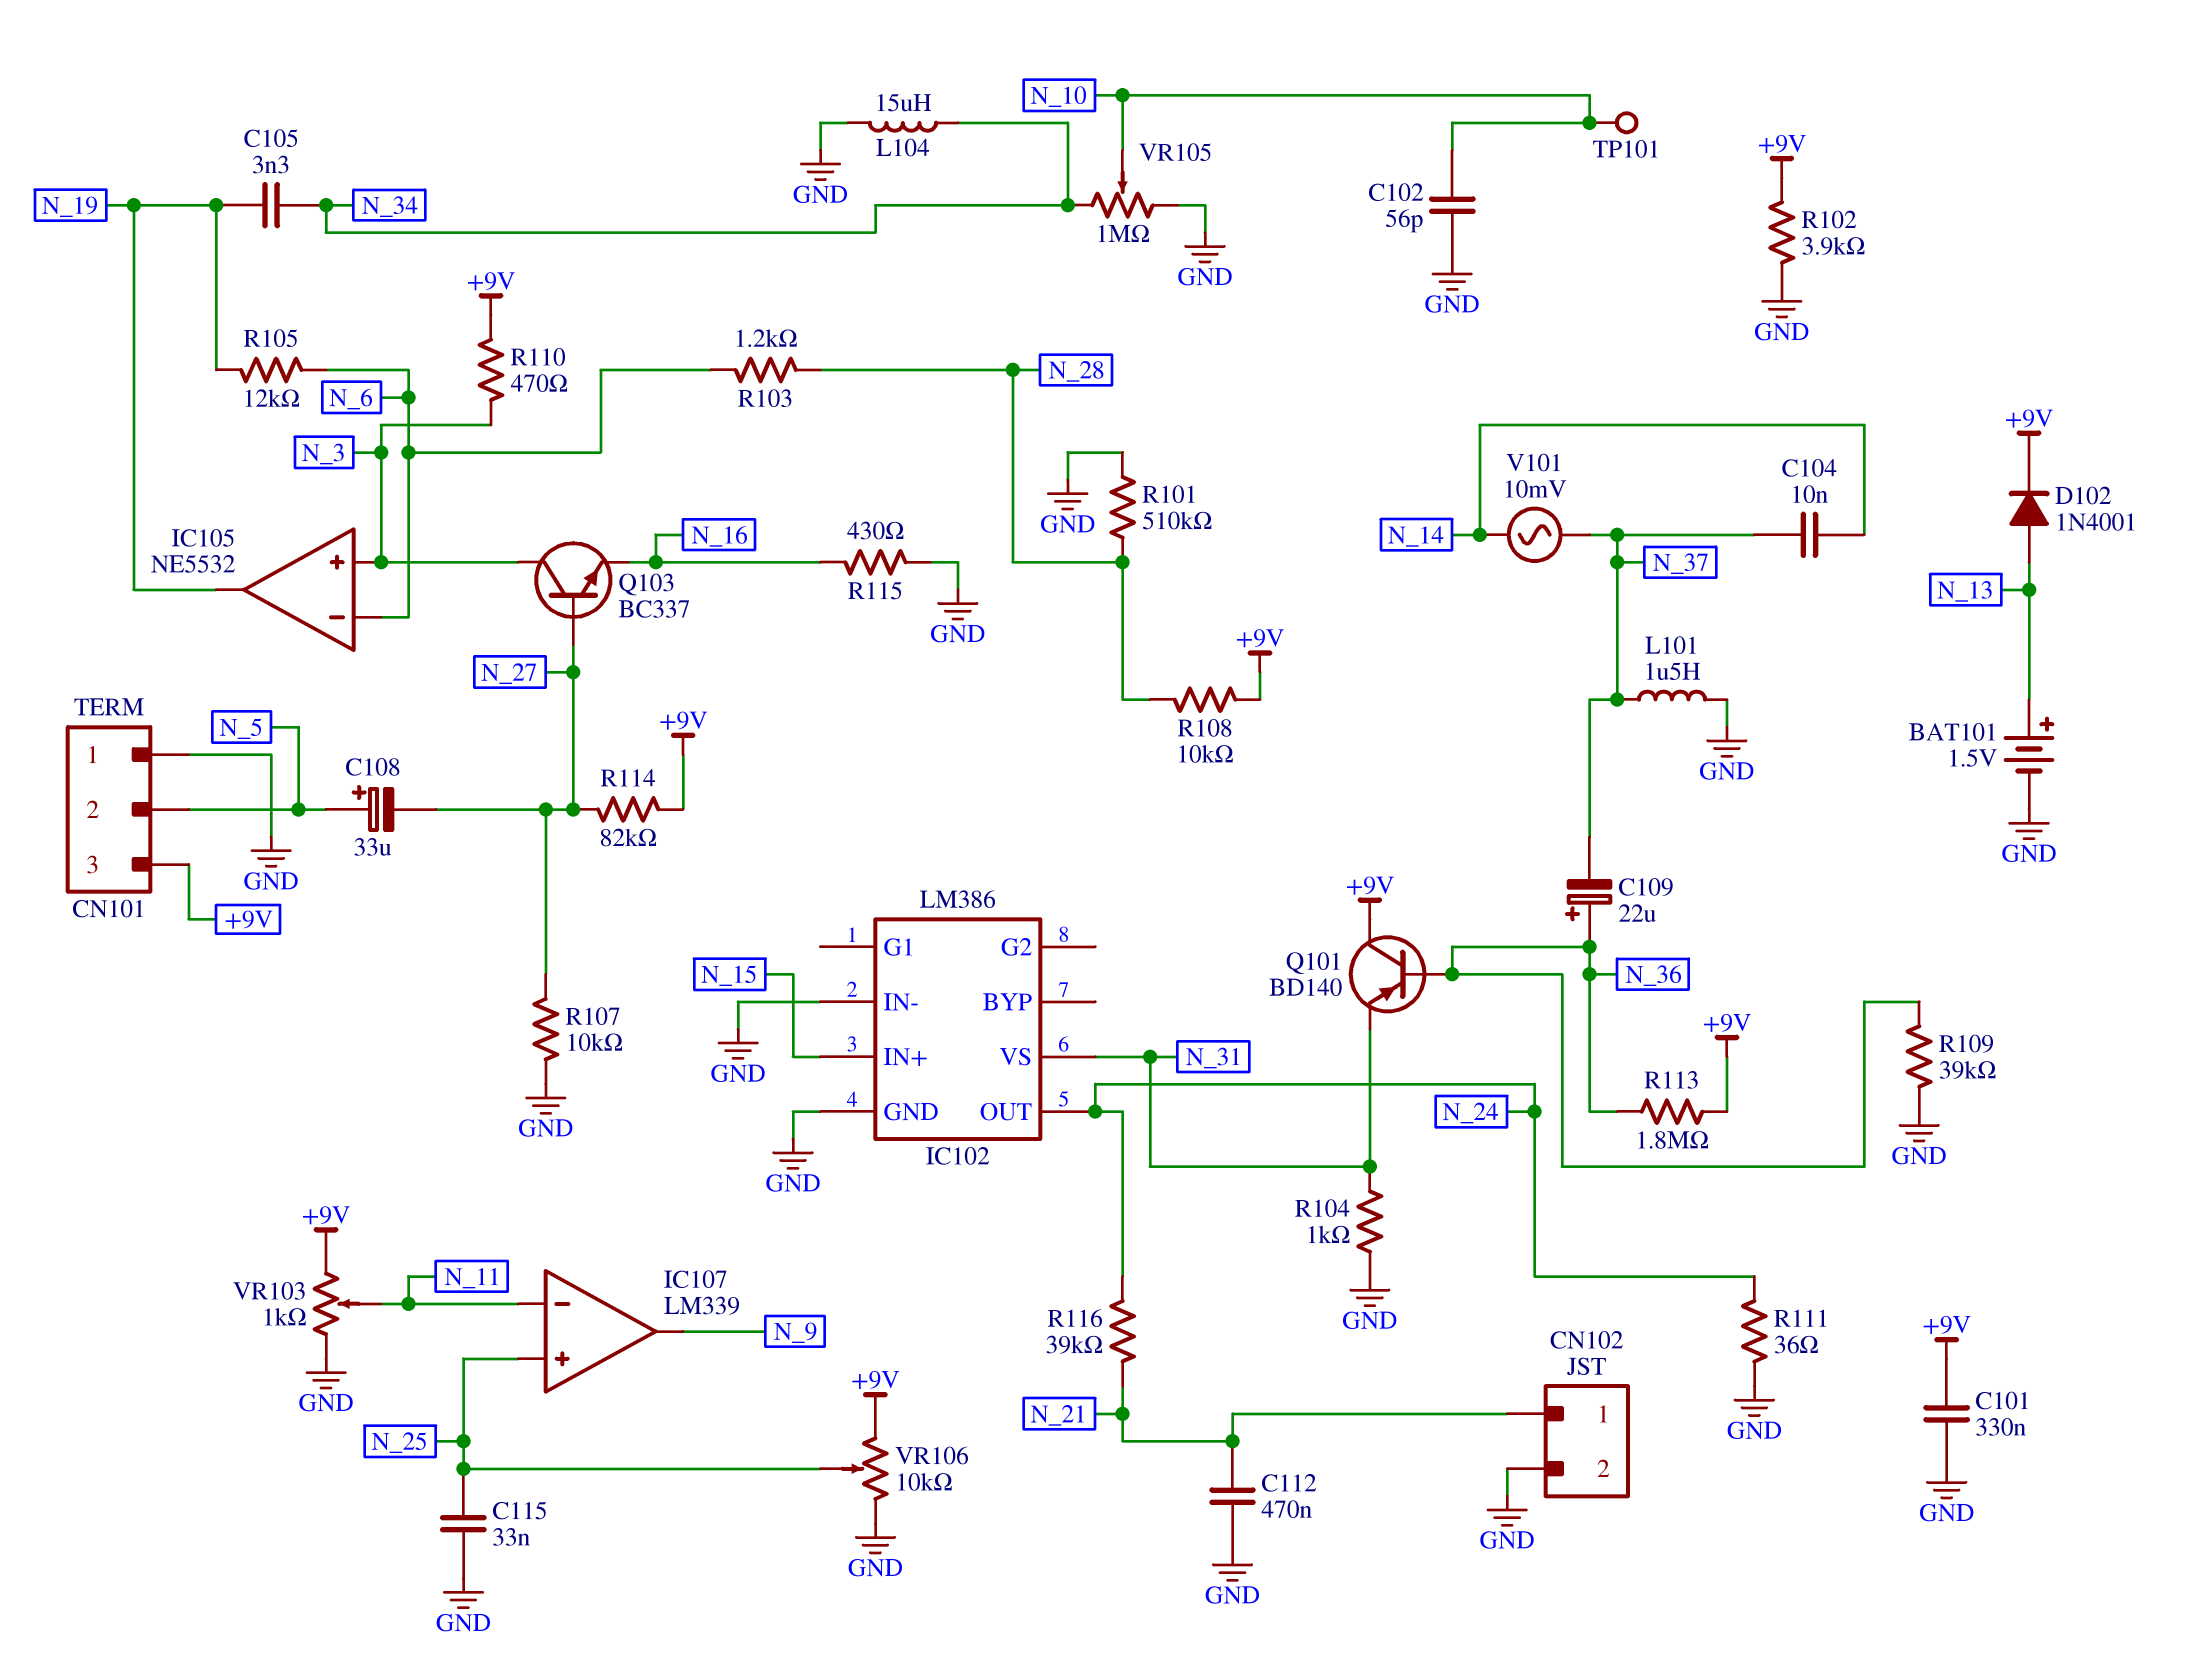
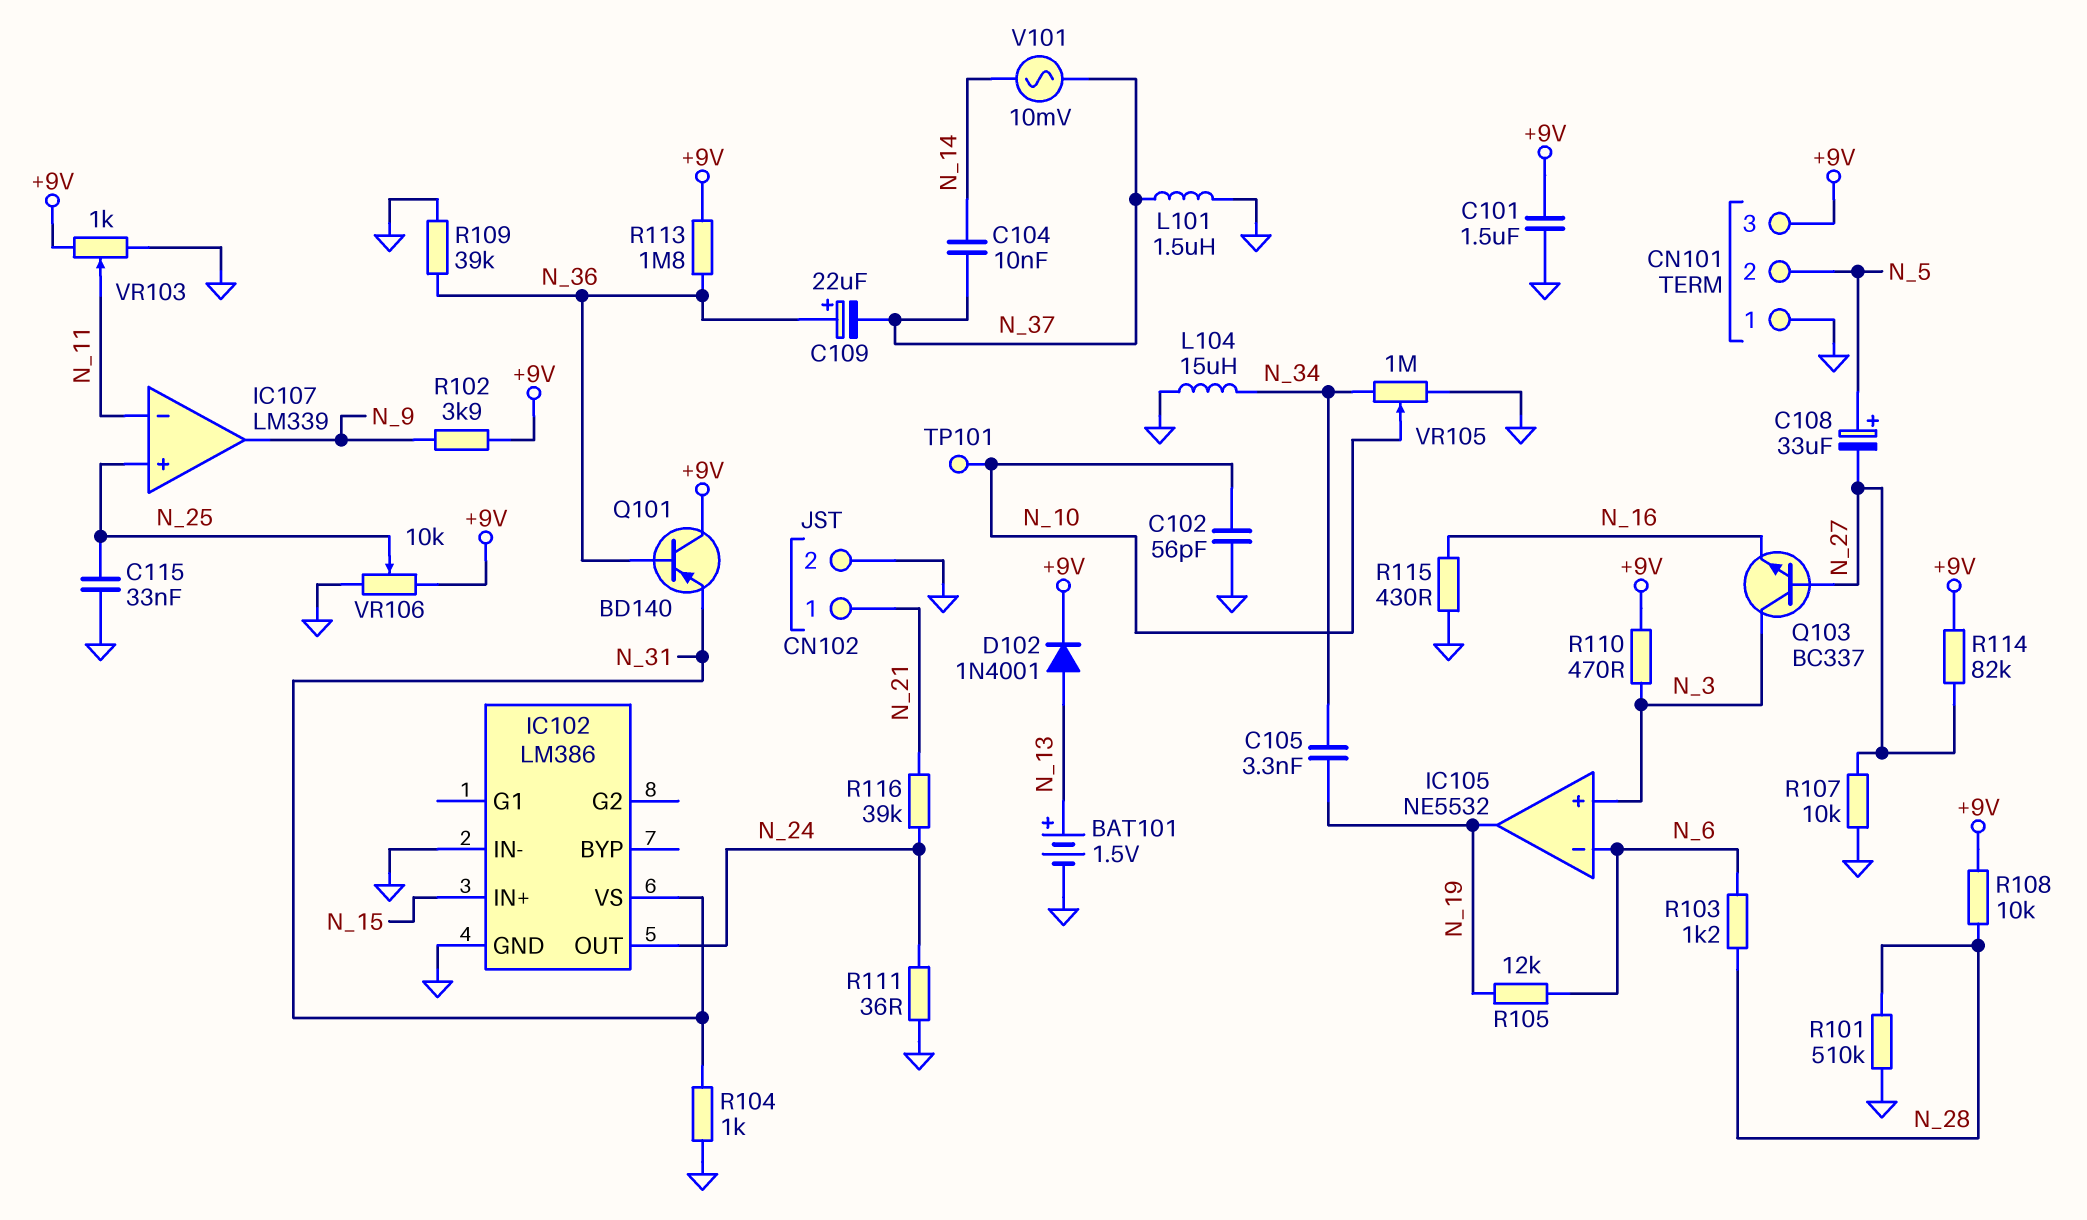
C101: 330nF (+9V, GND) -> 1.5uF (+9V, GND)
C112: 470nF (GND, N_21) -> none
R102: 3.9k (+9V, GND) -> 3.9k (+9V, N_9)

